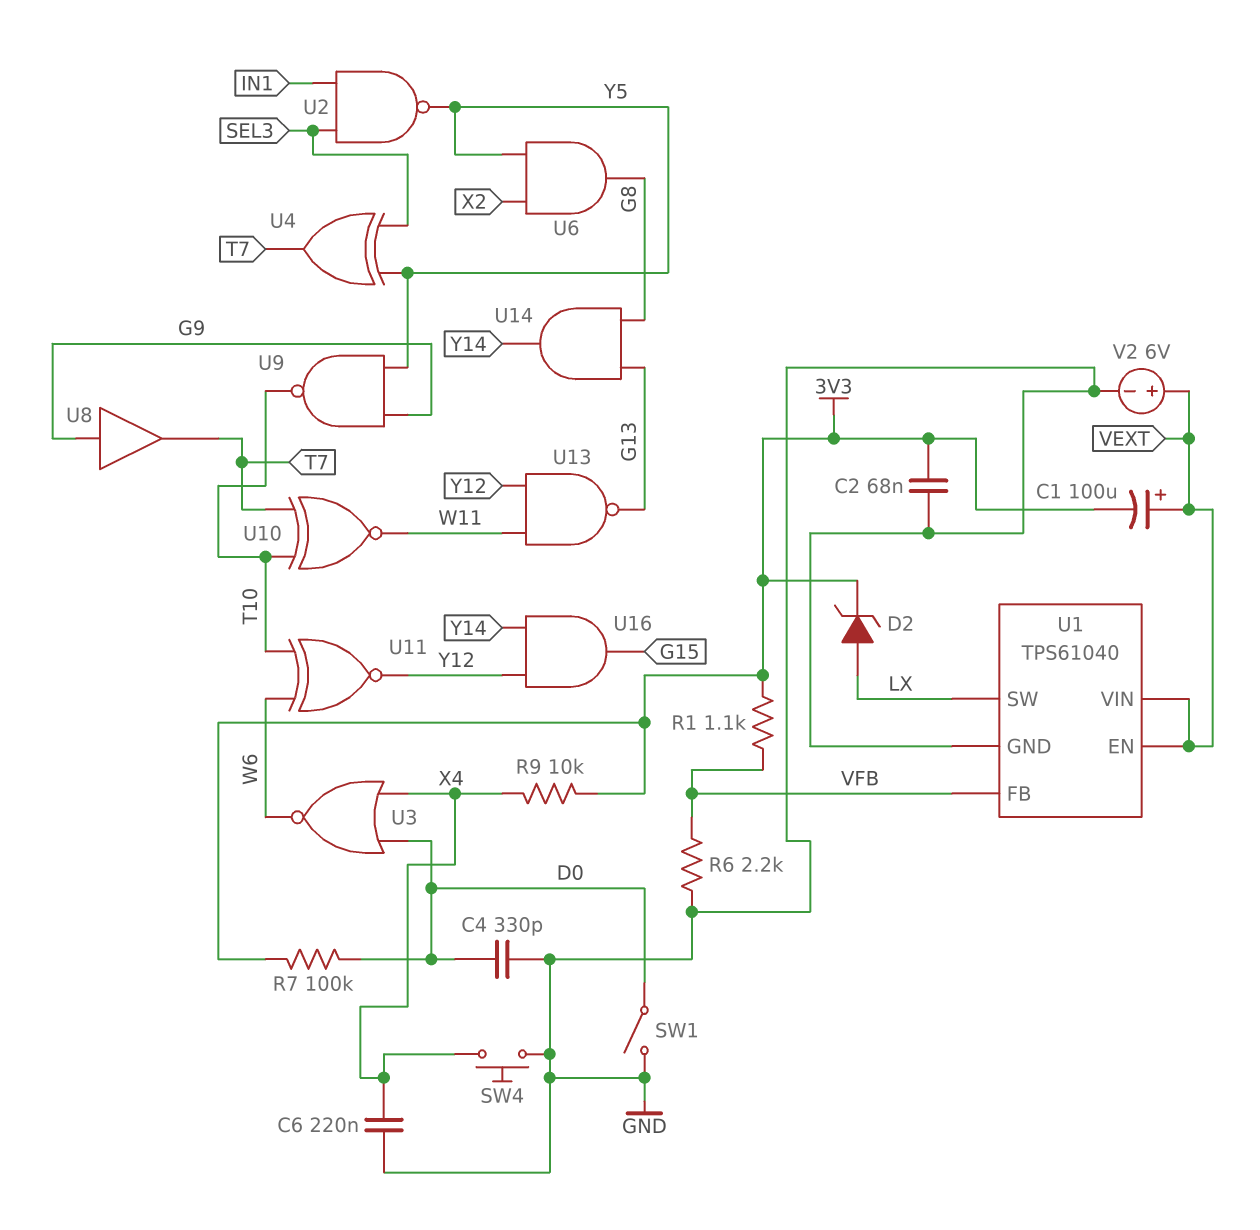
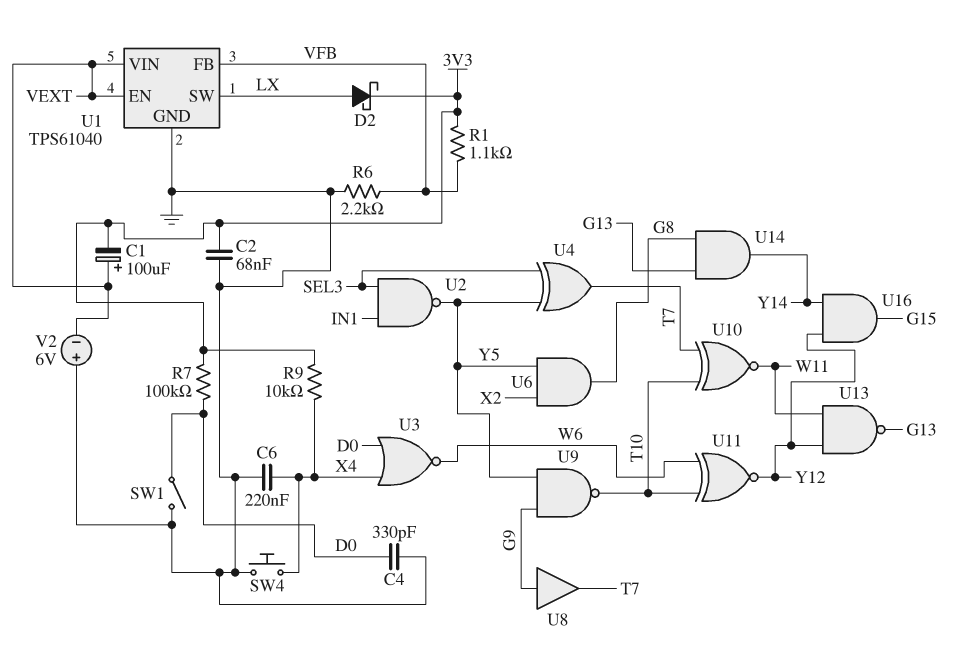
D2: zener (A LX, K 3V3) -> schottky (A LX, K 3V3)
V2: 6V (plus VEXT, minus GND) -> 6V (plus GND, minus VEXT)

